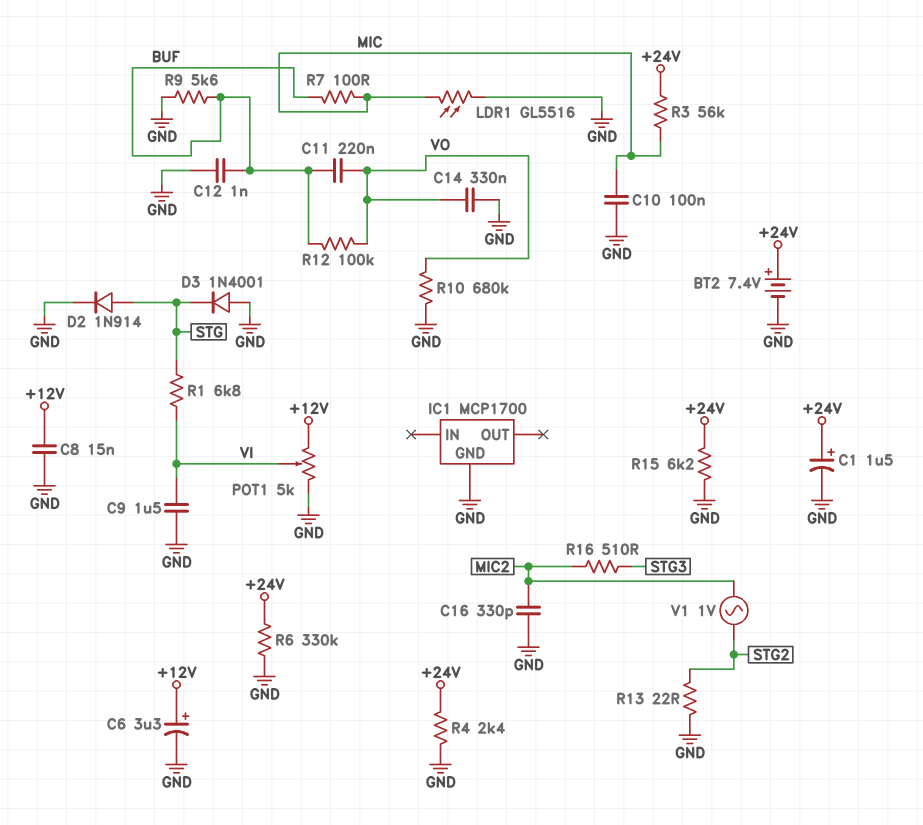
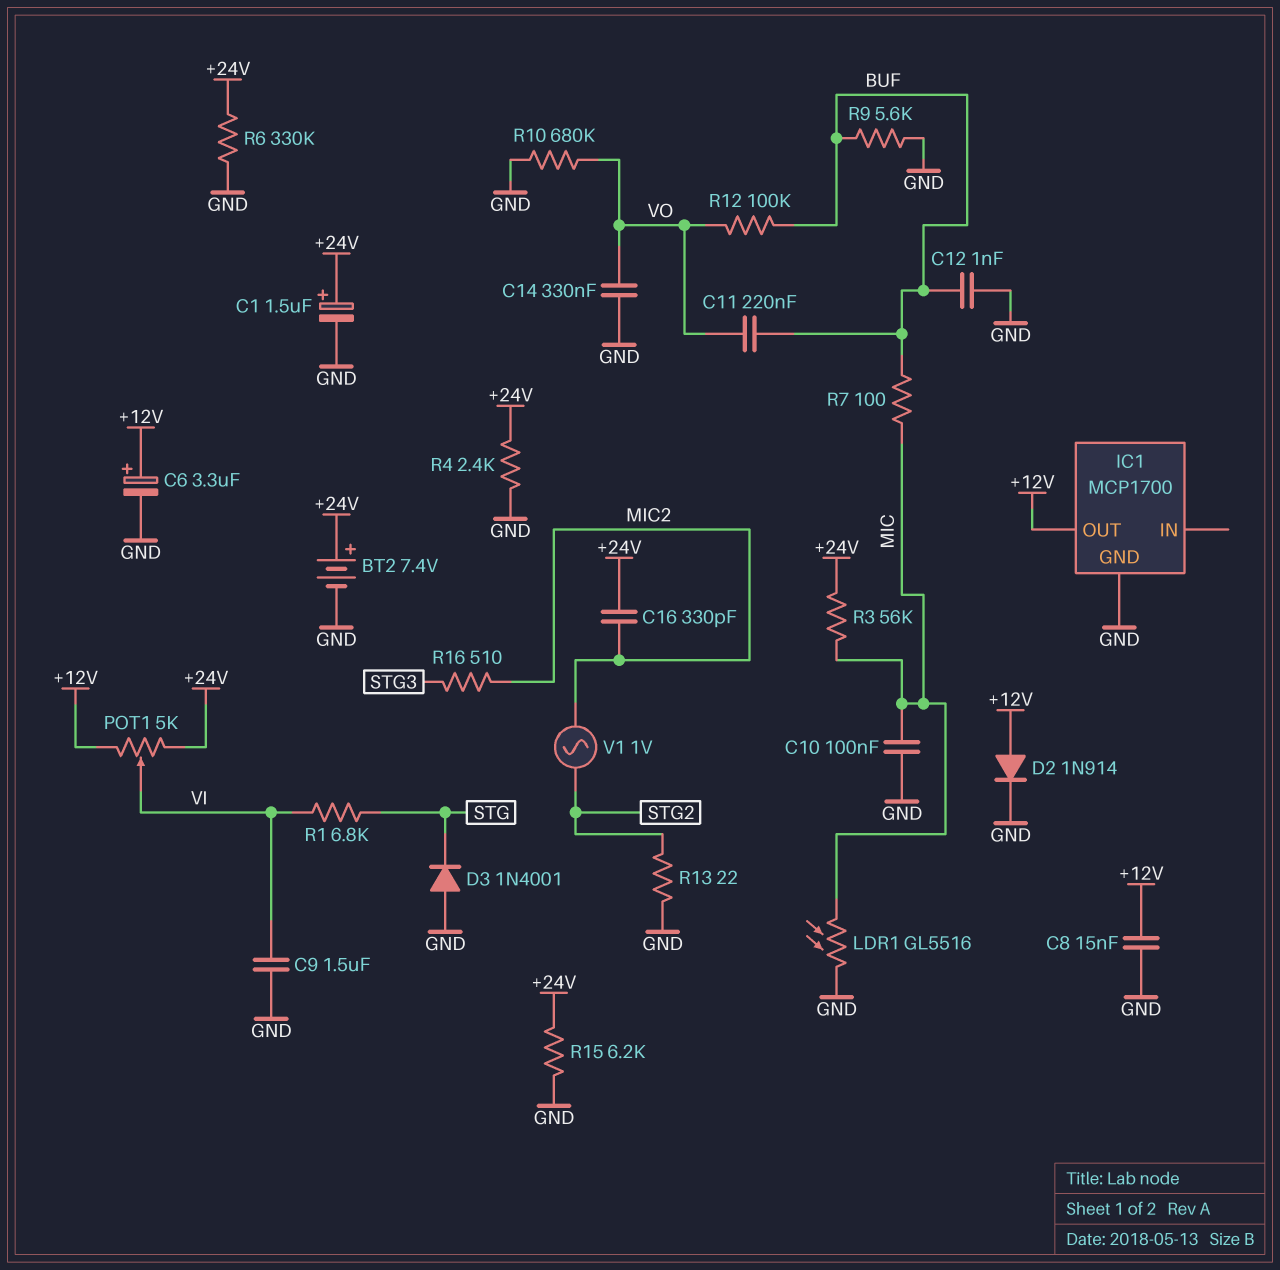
C16: 330pF (GND, MIC2) -> 330pF (+24V, MIC2)
D2: diode 1N914 (A STG, K GND) -> diode 1N914 (A +12V, K GND)
IC1 pin OUT: none -> +12V
POT1: 5k (+12V, GND, wiper VI) -> 5k (+12V, +24V, wiper VI)

